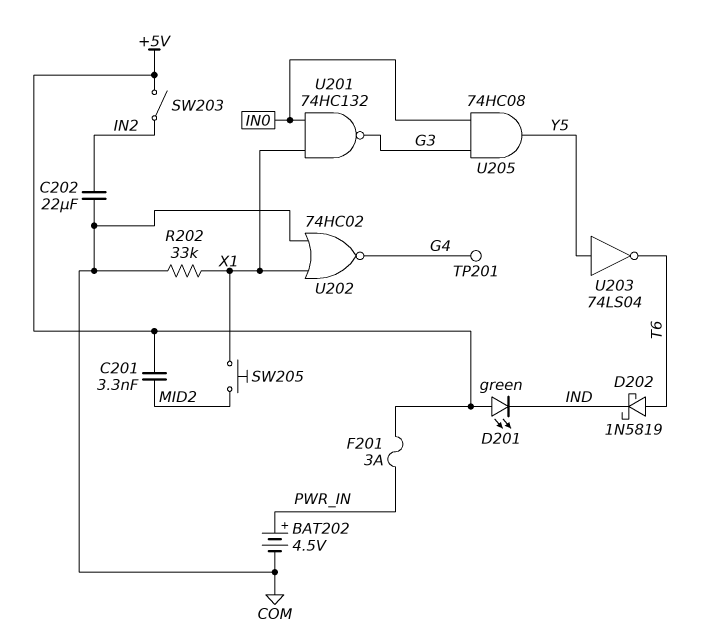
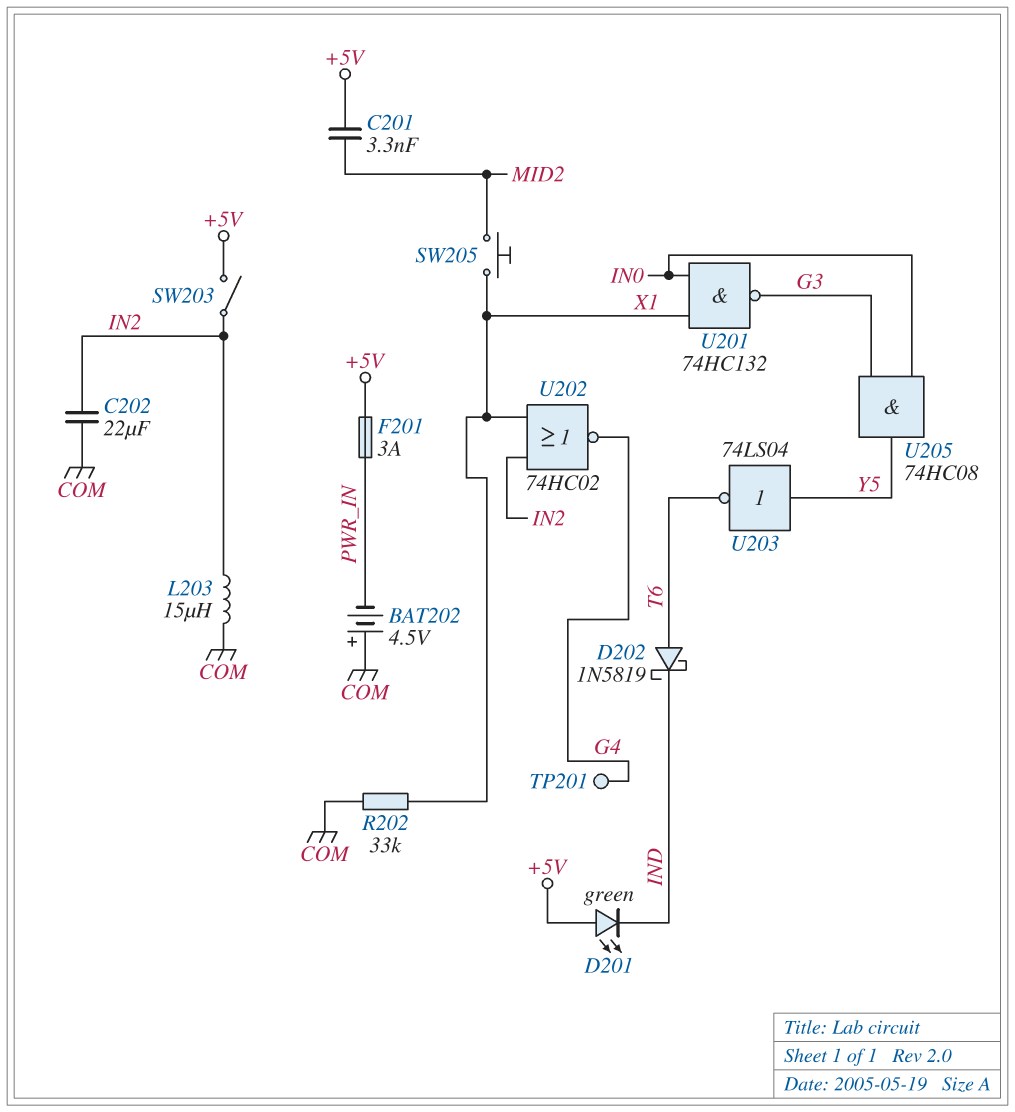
BAT202: 4.5V (plus PWR_IN, minus COM) -> 4.5V (plus COM, minus PWR_IN)
L203: none -> 15uH (COM, IN2)
U202: NOR 74HC02 (in COM, in X1, out G4) -> NOR 74HC02 (in IN2, in X1, out G4)

